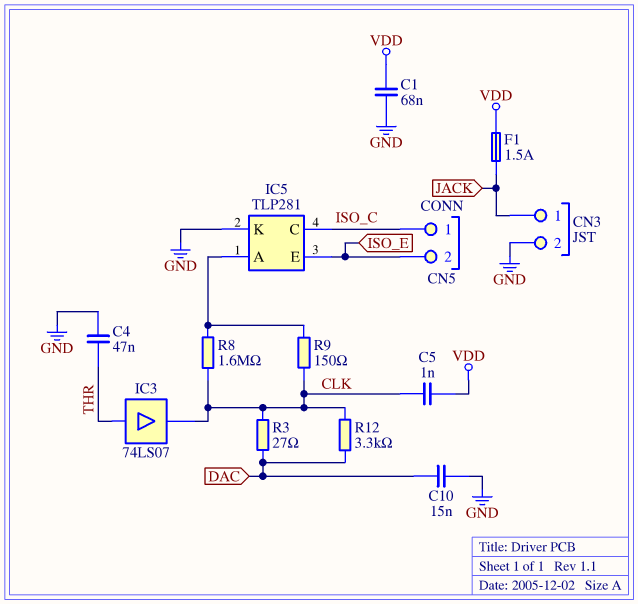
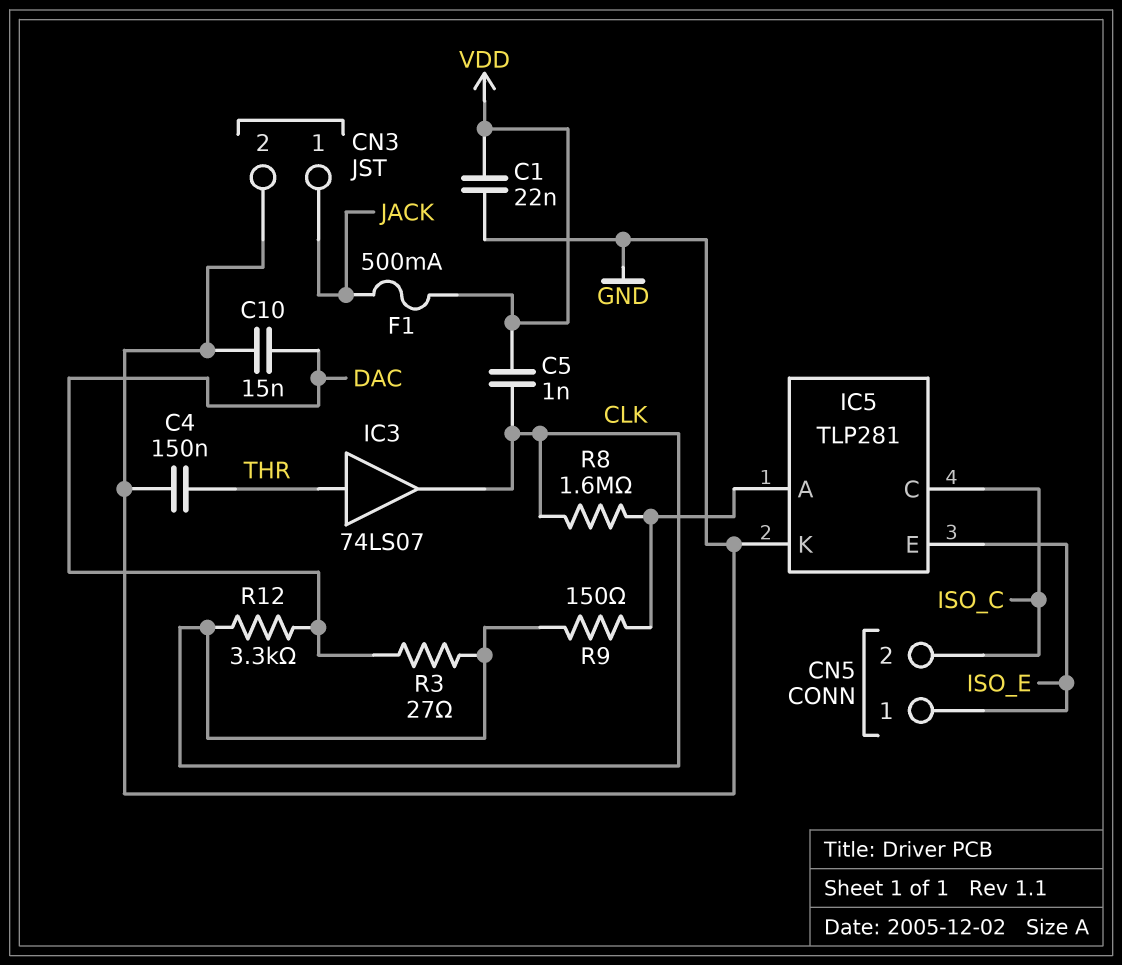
C1: 68nF (GND, VDD) -> 22nF (GND, VDD)
C4: 47nF (GND, THR) -> 150nF (GND, THR)
CN5 pin 1: ISO_C -> ISO_E
CN5 pin 2: ISO_E -> ISO_C
F1: 1.5A (JACK, VDD) -> 500mA (JACK, VDD)

